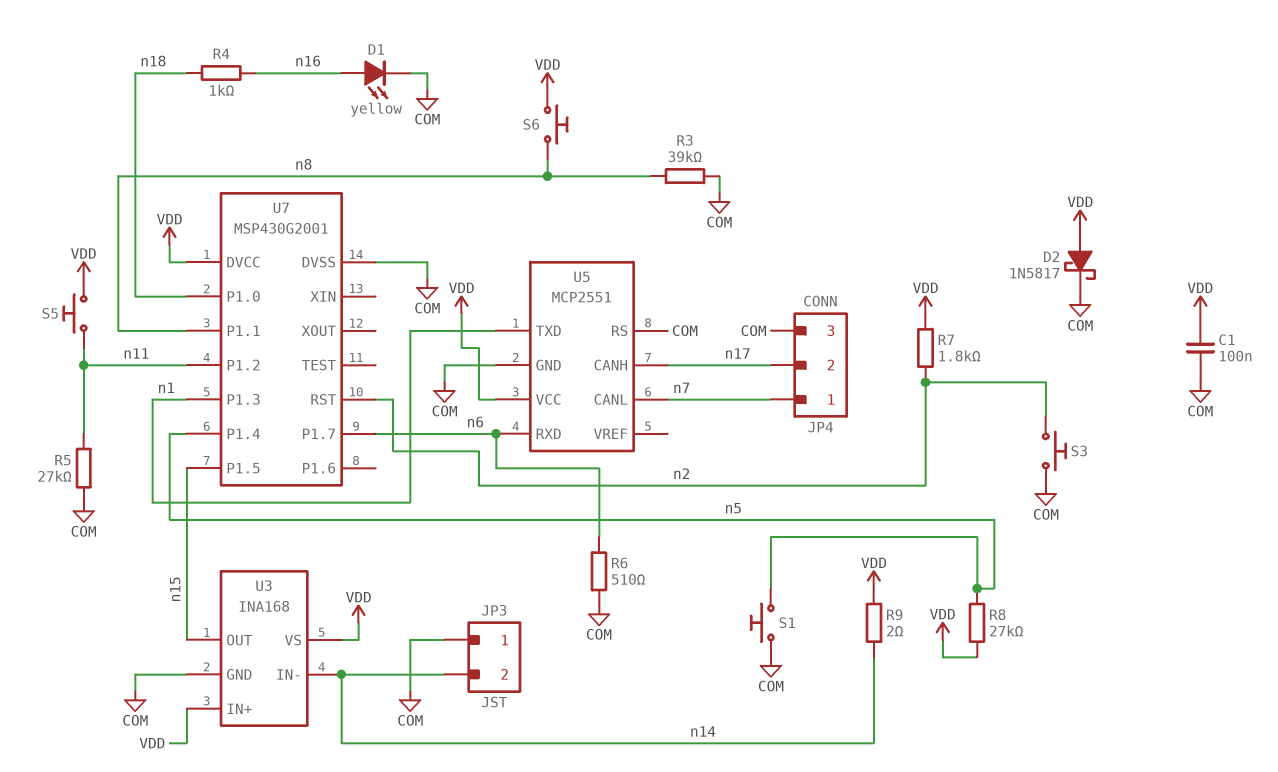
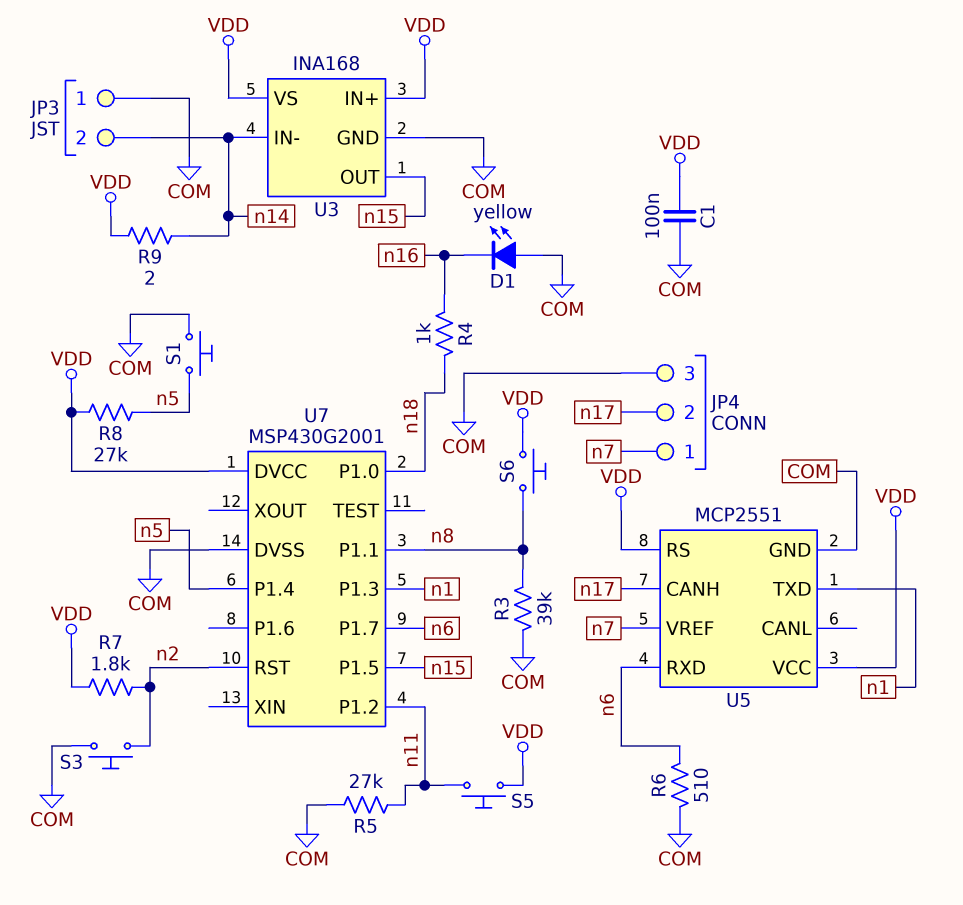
D1: LED yellow (A n16, K COM) -> LED yellow (A COM, K n16)
D2: schottky 1N5817 (A VDD, K COM) -> none
U5 pin CANL: n7 -> none
U5 pin RS: COM -> VDD
U5 pin VREF: none -> n7

